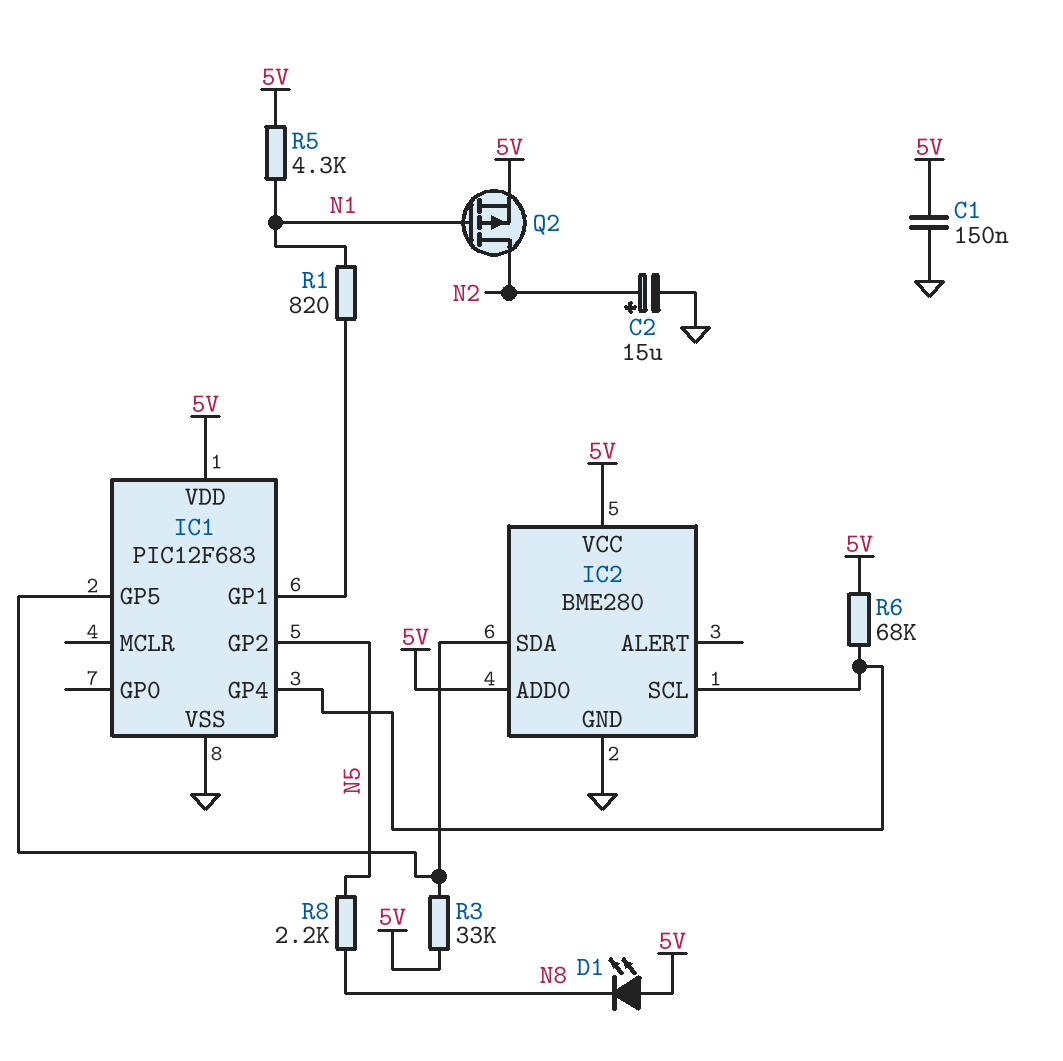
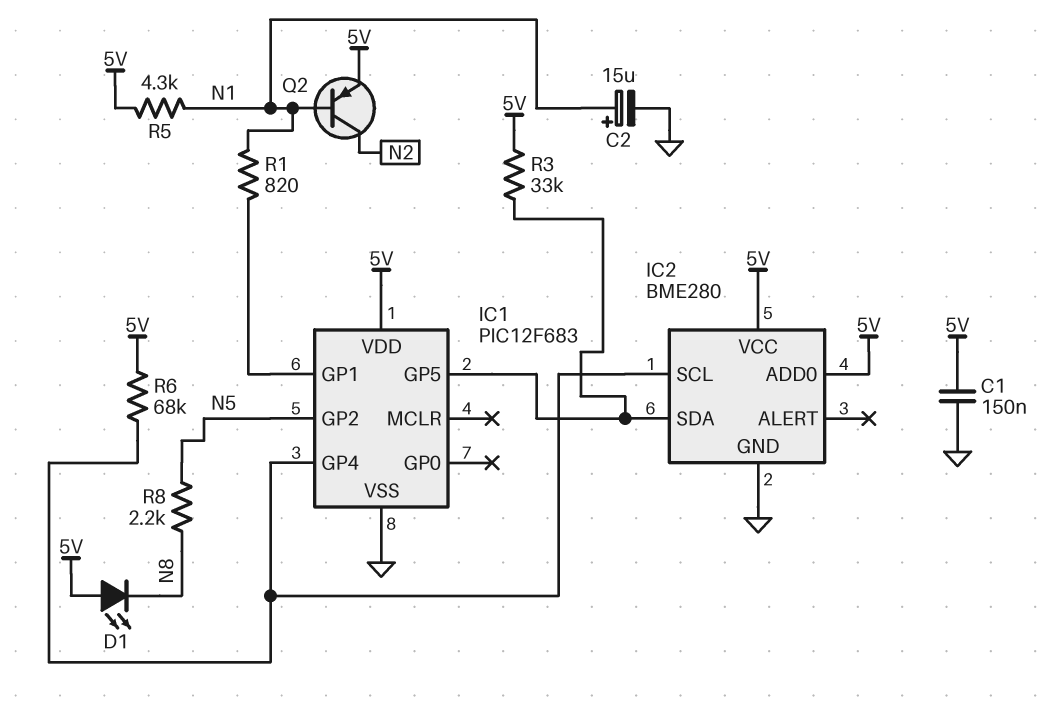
C2: 15uF (plus N2, minus GND) -> 15uF (plus N1, minus GND)
Q2: PMOS (G N1, D N2, S 5V) -> PNP (B N1, C N2, E 5V)

